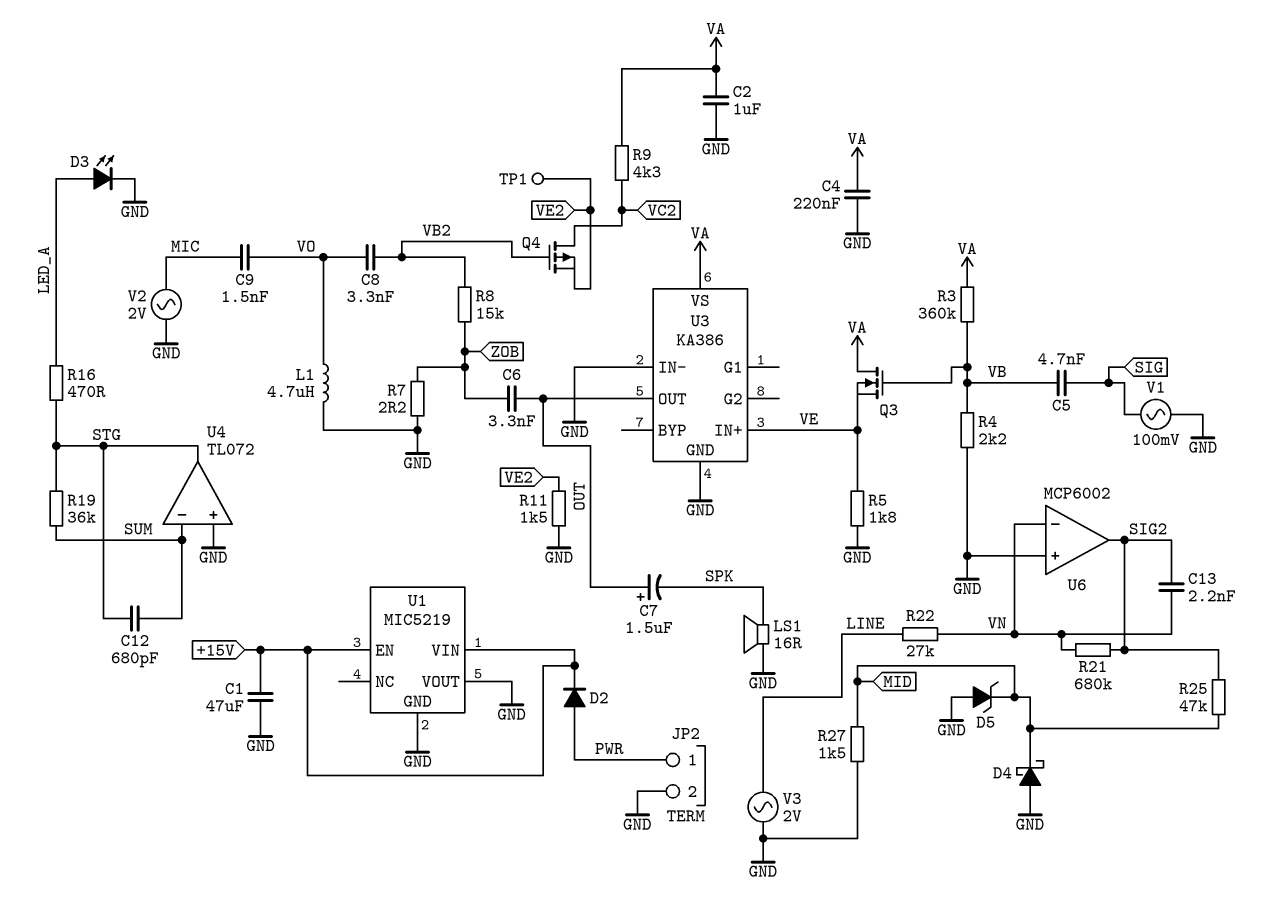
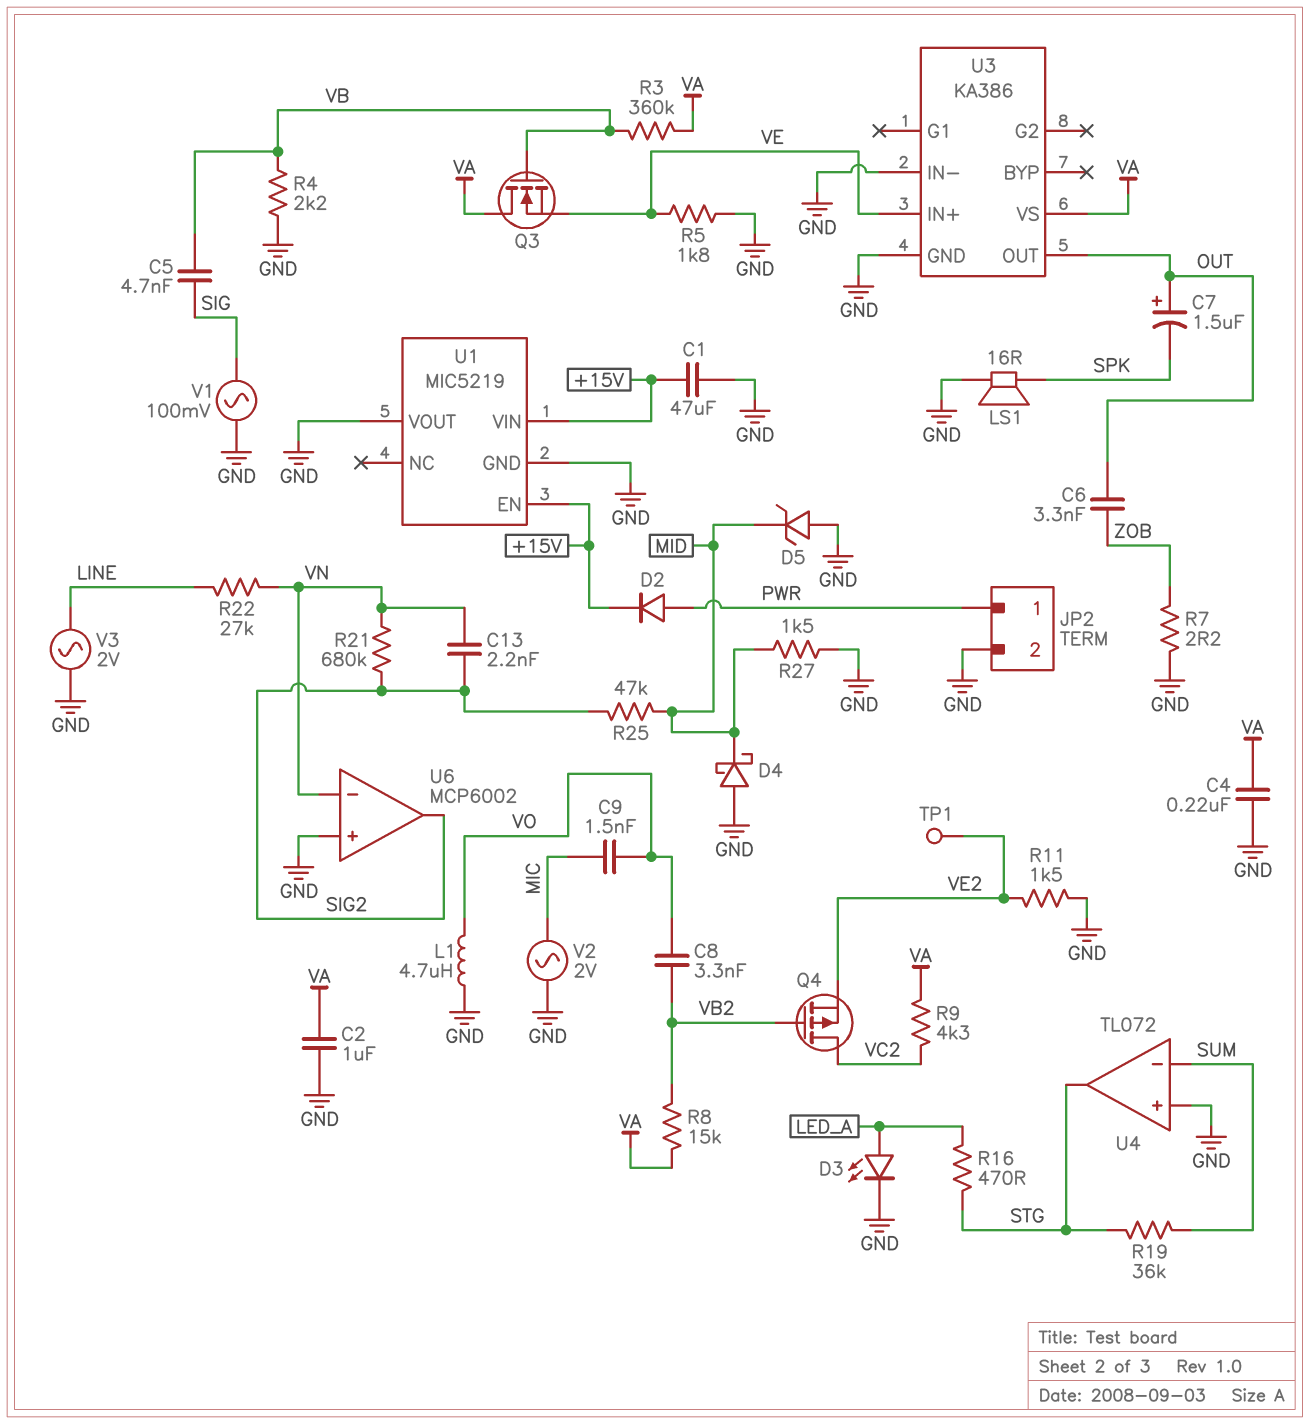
C12: 680pF (STG, SUM) -> none
R8: 15k (VB2, ZOB) -> 15k (VA, VB2)

